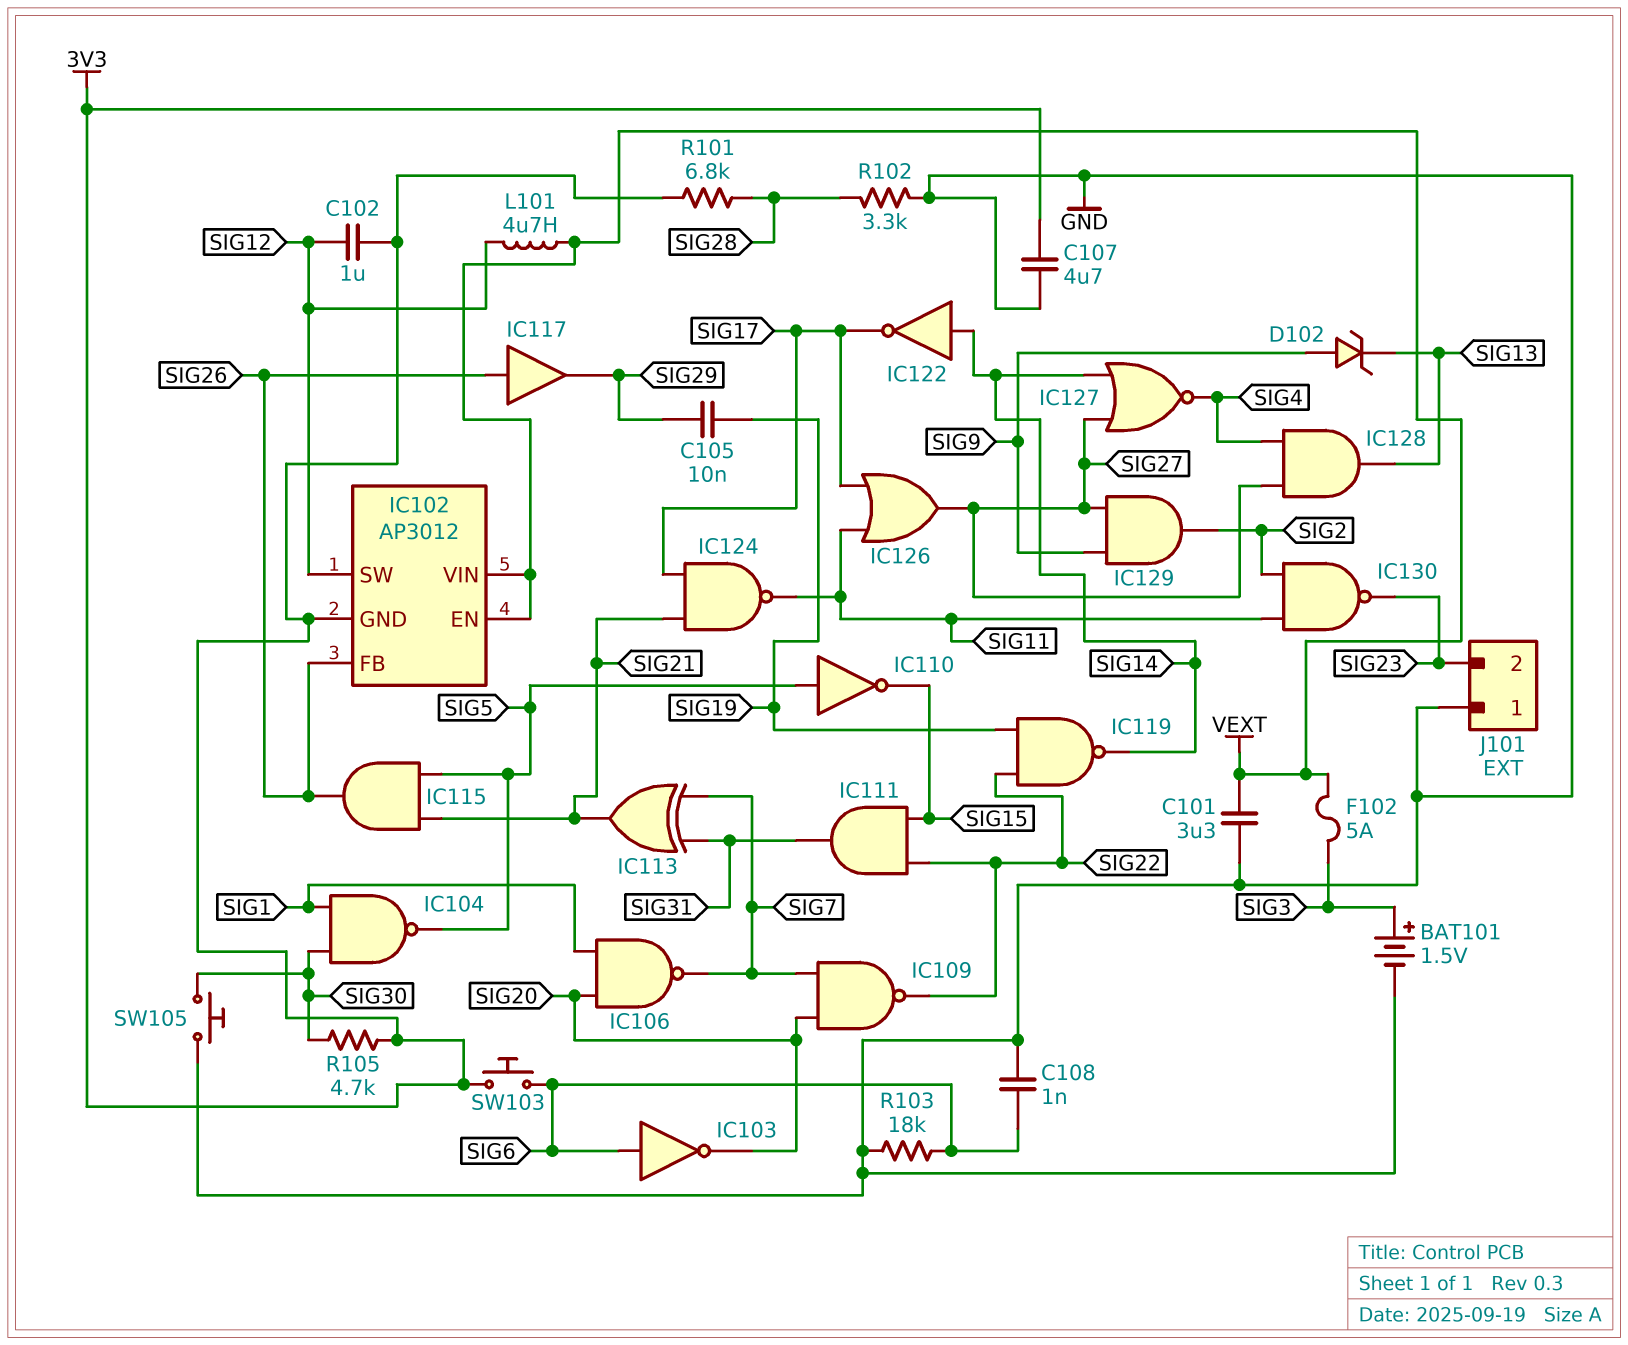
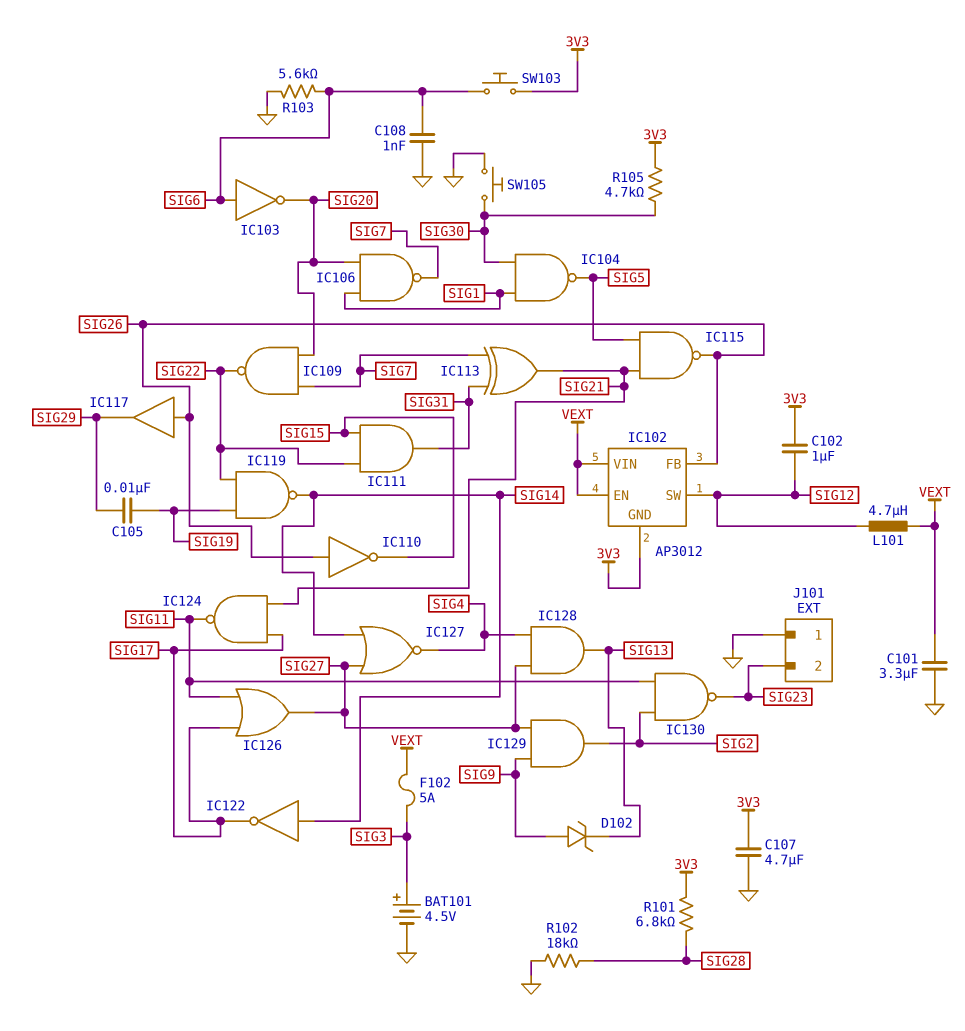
BAT101: 1.5V (plus SIG3, minus GND) -> 4.5V (plus SIG3, minus GND)
IC110: NOT (in SIG5, out SIG15) -> NOT (in SIG26, out SIG15)
IC115: AND (in SIG5, in SIG21, out SIG26) -> NAND (in SIG5, in SIG21, out SIG26)
R102: 3.3k (GND, SIG28) -> 18k (GND, SIG28)
R103: 18k (GND, SIG6) -> 5.6k (GND, SIG6)

